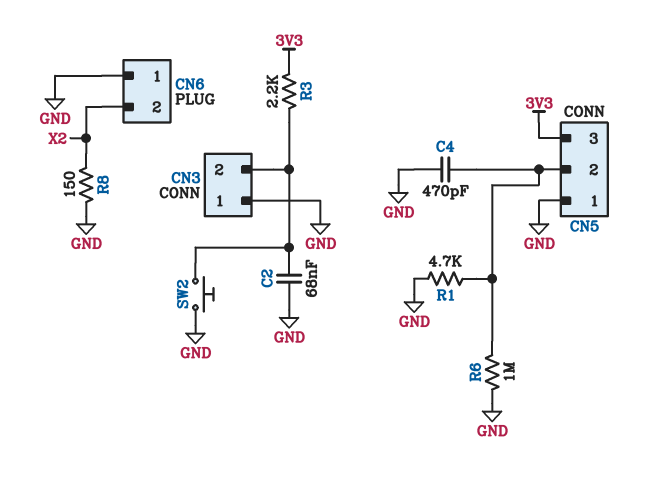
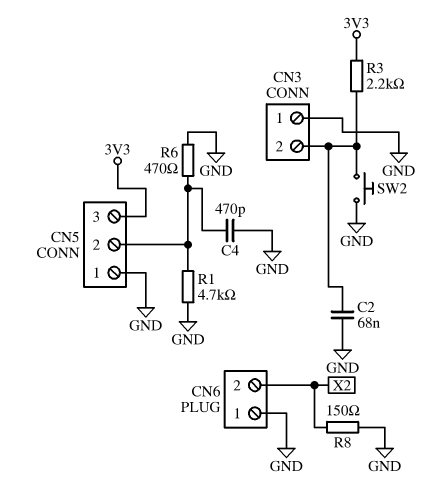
R6: 1M (CN5/2, GND) -> 470 (CN5/2, GND)

